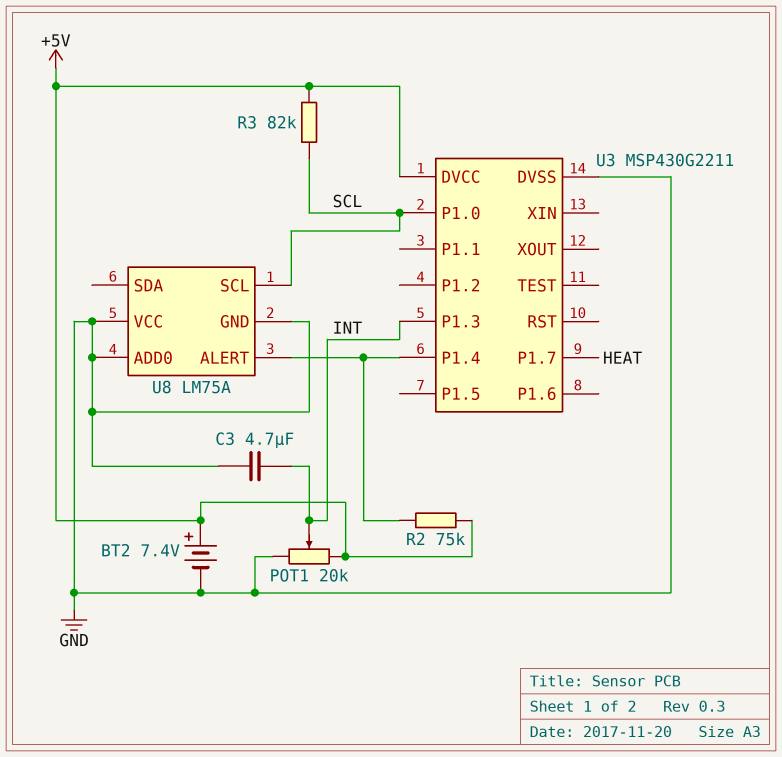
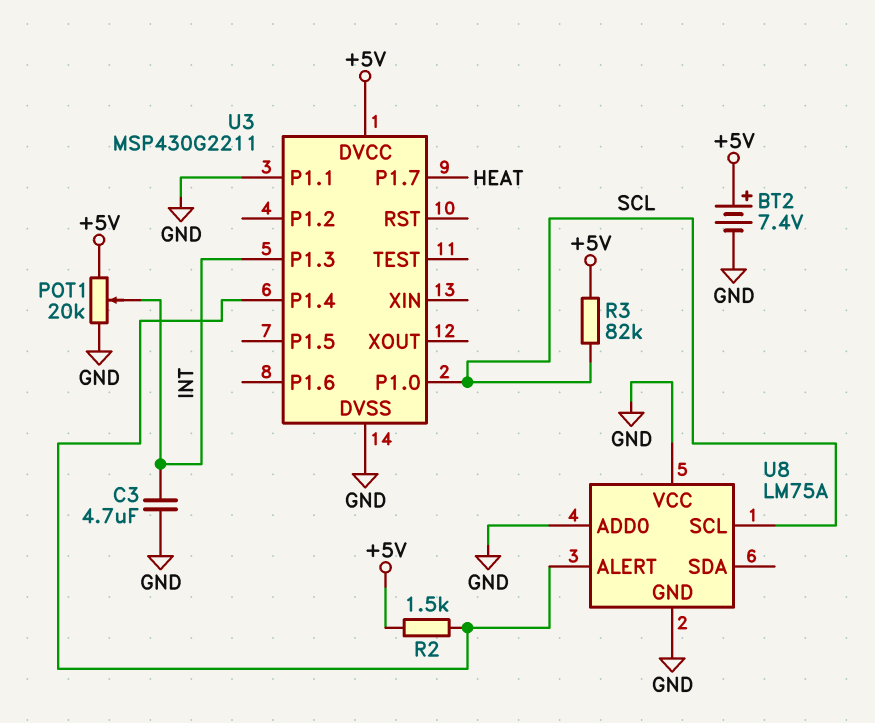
R2: 75k (+5V, U3/P1.4) -> 1.5k (+5V, U3/P1.4)
U3 pin P1.1: none -> GND

